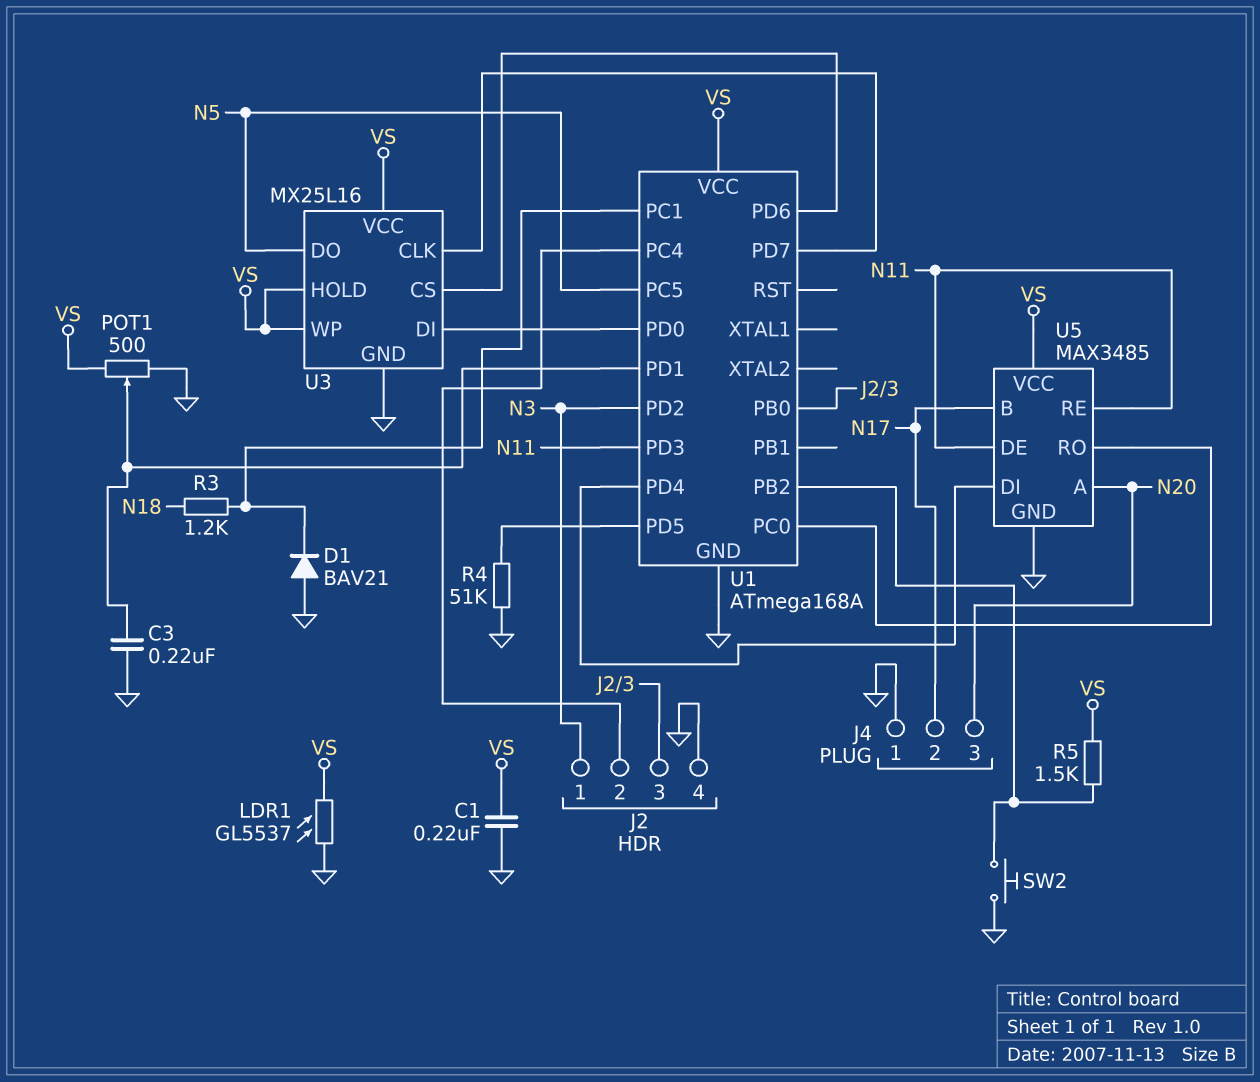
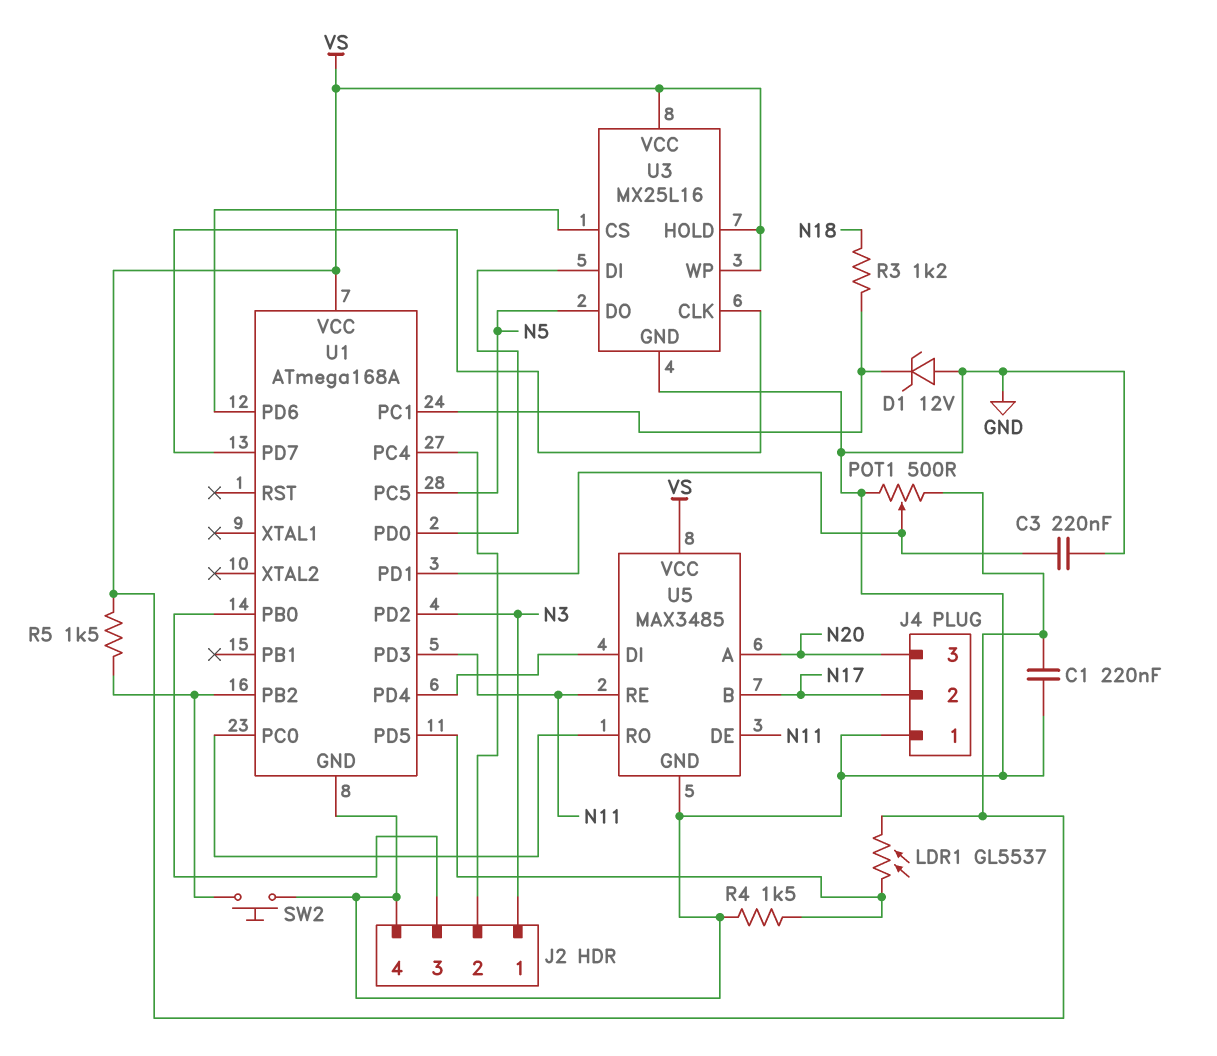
D1: diode BAV21 (A GND, K U1/PC1) -> zener 12V (A GND, K U1/PC1)
LDR1: GL5537 (GND, VS) -> GL5537 (U1/PD5, VS)
R4: 51k (GND, U1/PD5) -> 1.5k (GND, U1/PD5)

